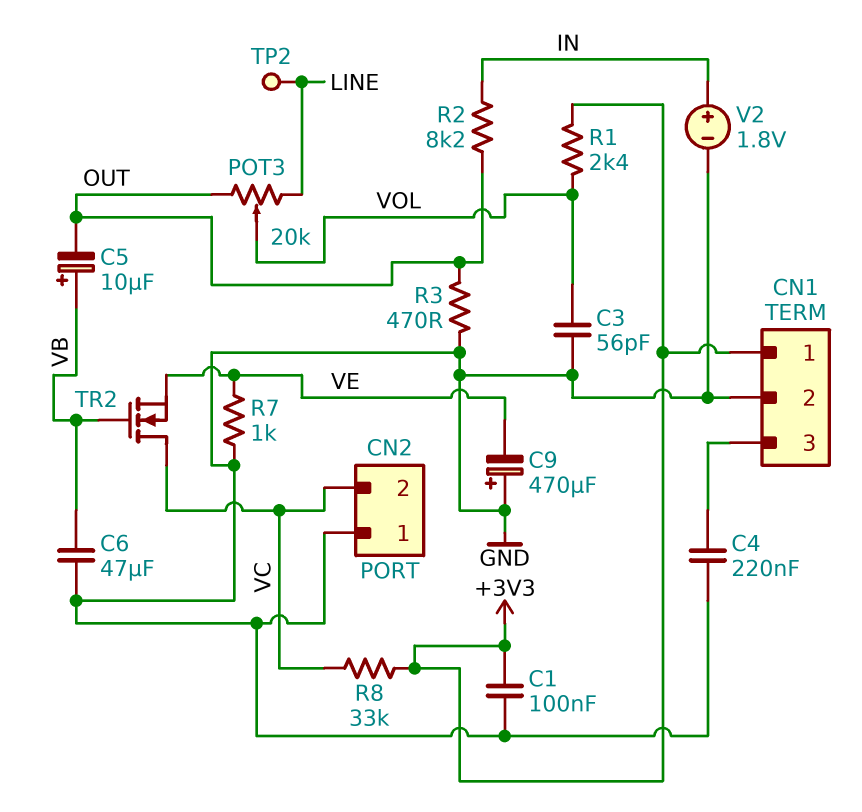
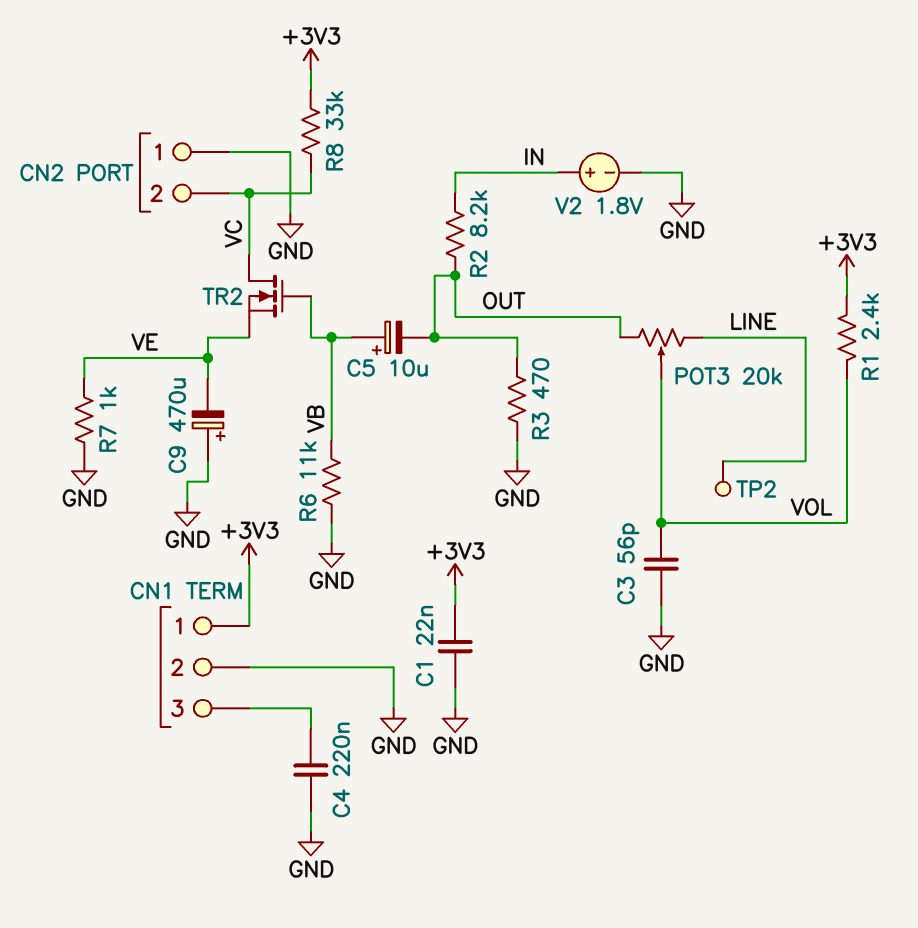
C1: 100nF (+3V3, GND) -> 22nF (+3V3, GND)
C6: 47uF (GND, VB) -> none
R6: none -> 11k (GND, VB)

